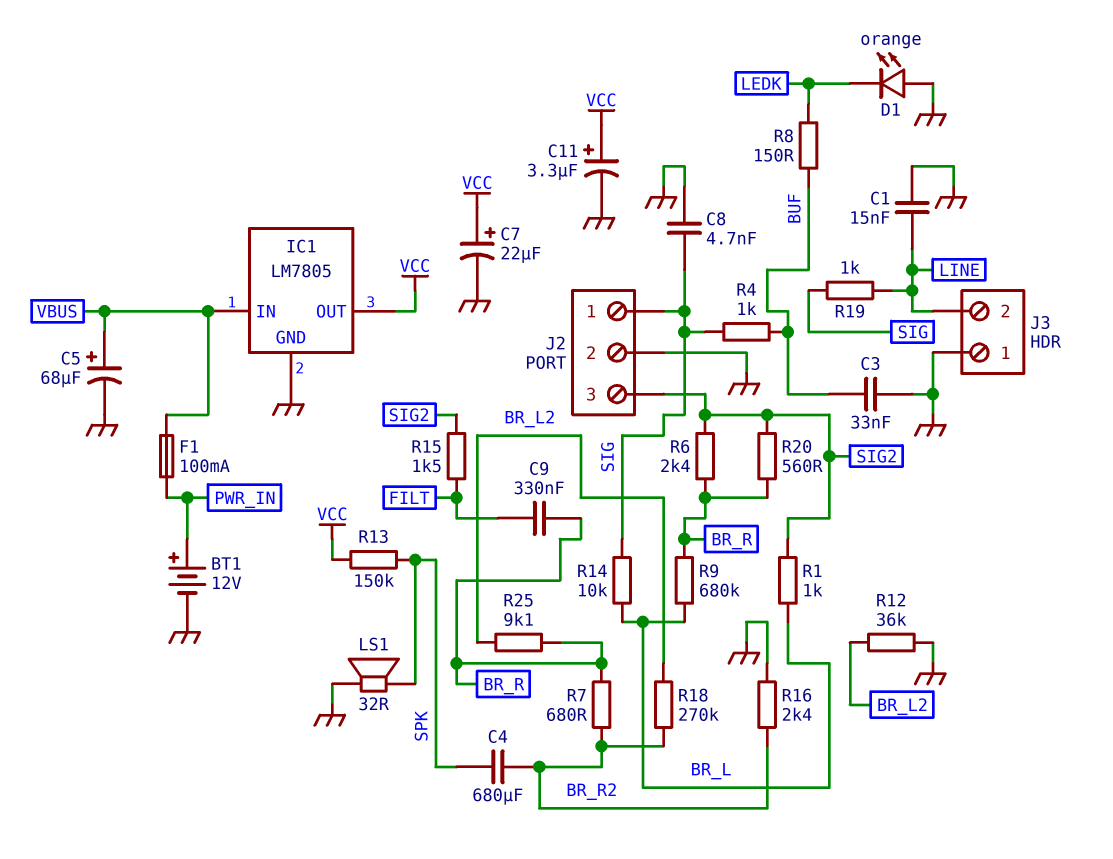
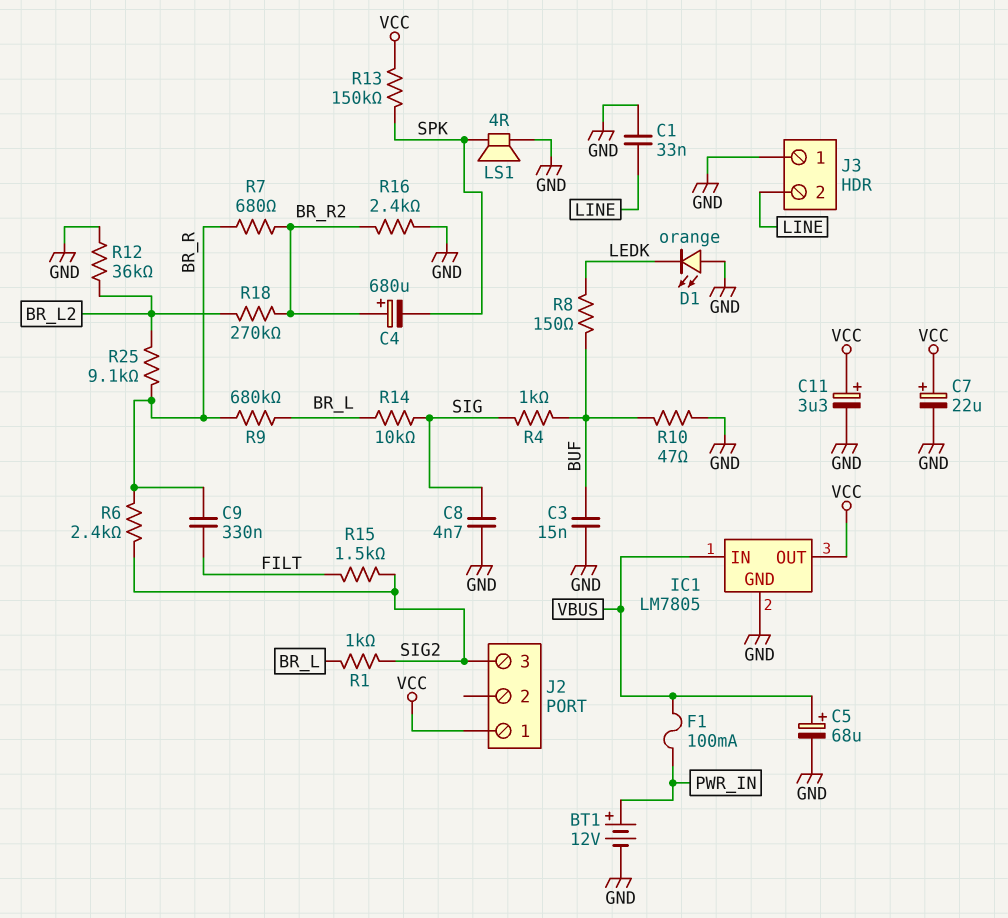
C1: 15nF (GND, LINE) -> 33nF (GND, LINE)
C3: 33nF (BUF, GND) -> 15nF (BUF, GND)
C4: 680uF (BR_R2, SPK) -> 680uF (plus BR_R2, minus SPK)
J2 pin 1: SIG -> VCC
J2 pin 2: GND -> none
LS1: speaker 32R (GND, SPK) -> speaker 4R (GND, SPK)
R10: none -> 47 (BUF, GND)
R19: 1k (LINE, SIG) -> none
R20: 560 (BR_R, SIG2) -> none

